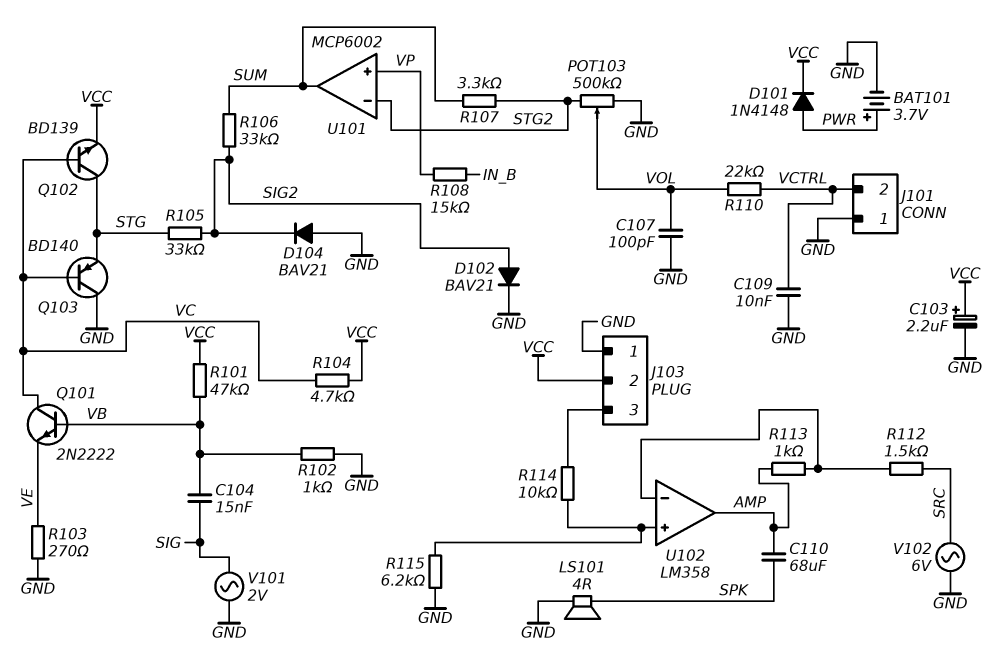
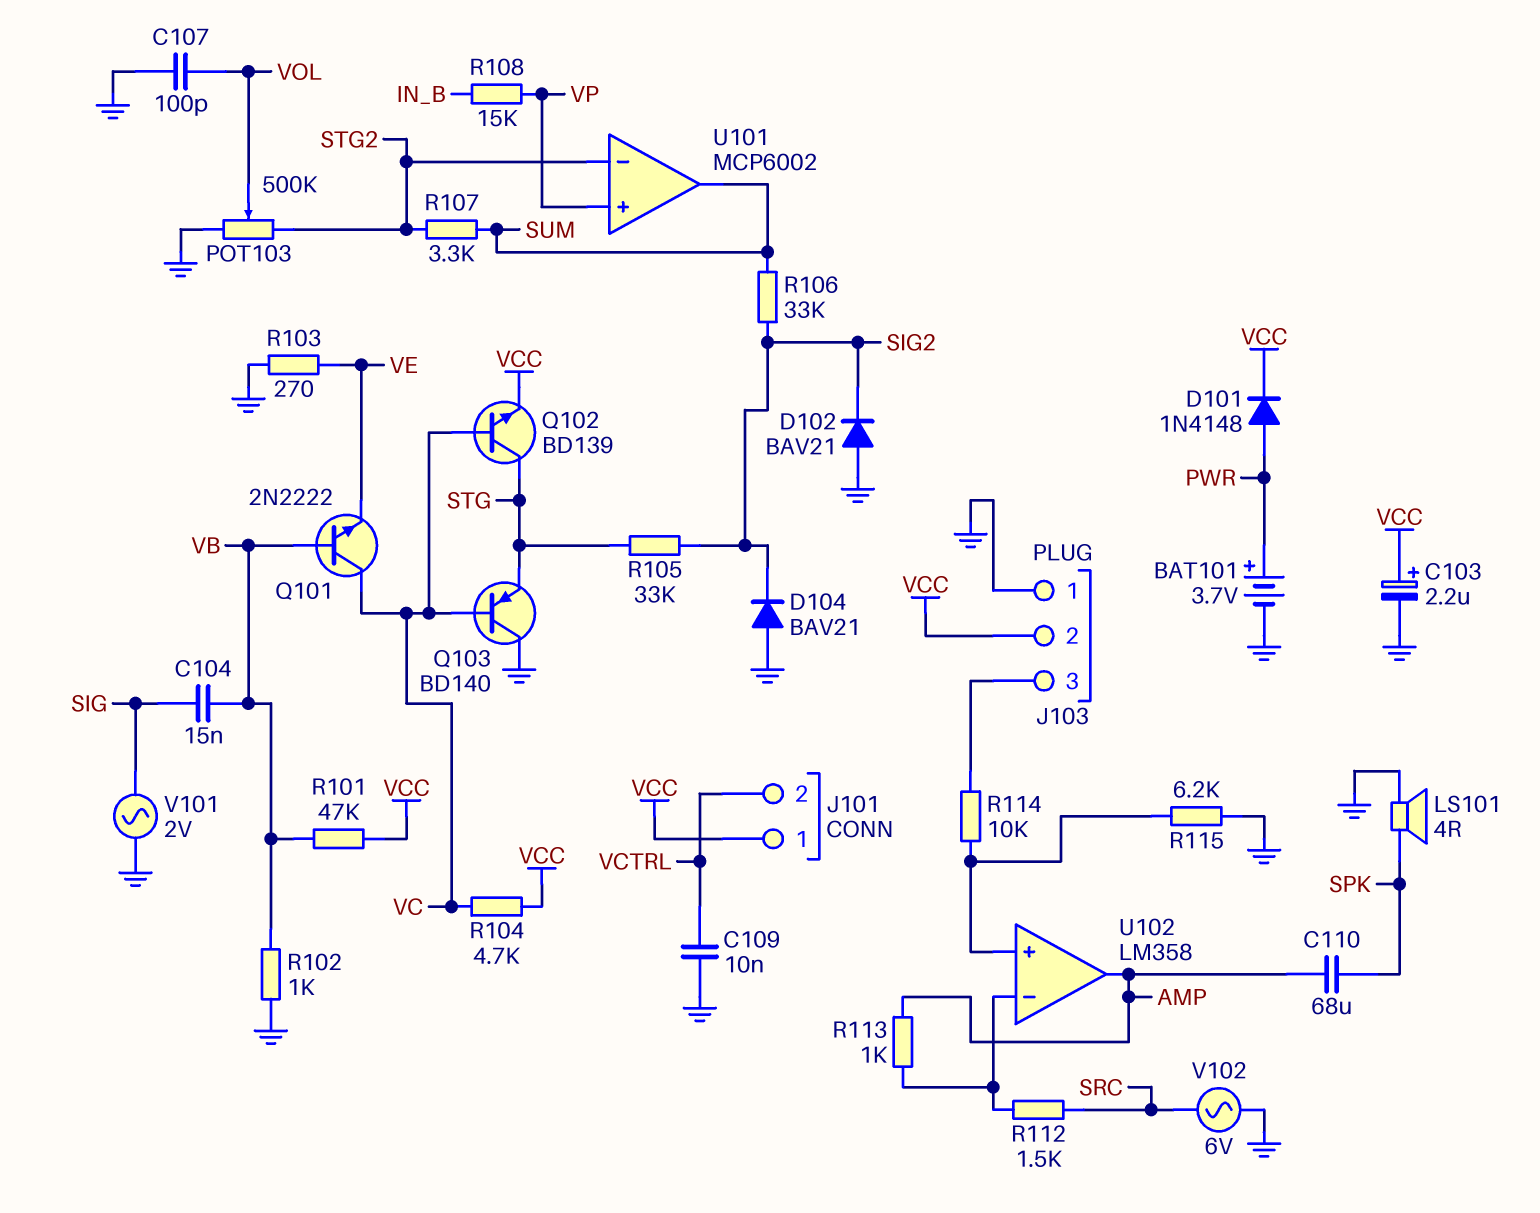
D102: diode BAV21 (A SIG2, K GND) -> diode BAV21 (A GND, K SIG2)
J101 pin 1: GND -> VCC
R110: 22k (VCTRL, VOL) -> none

